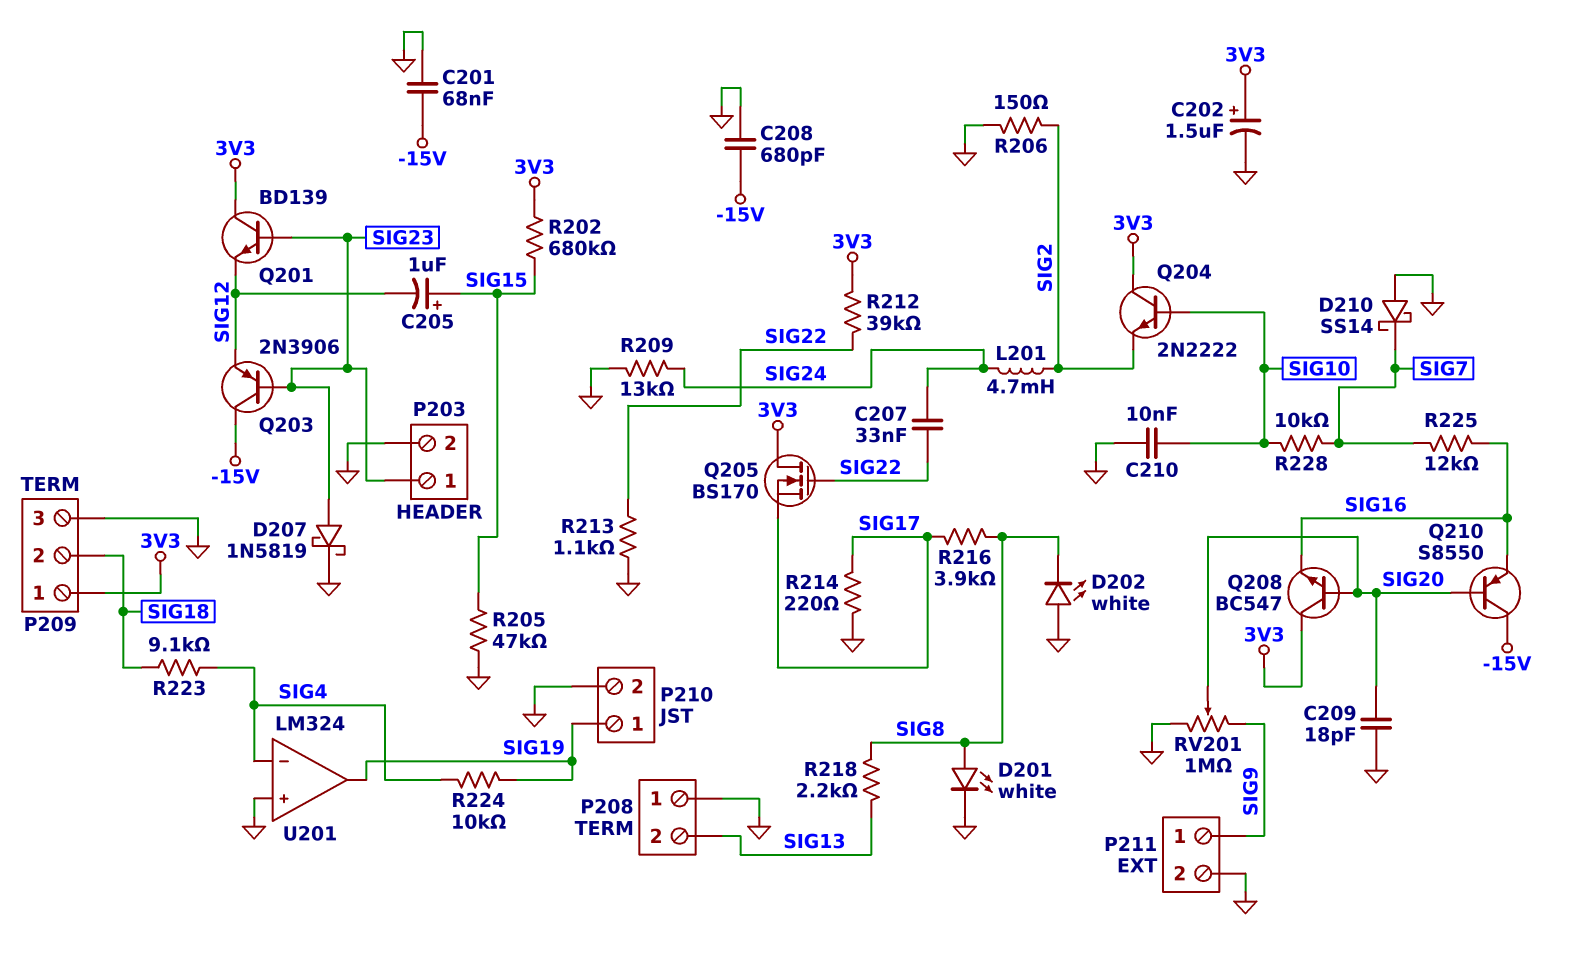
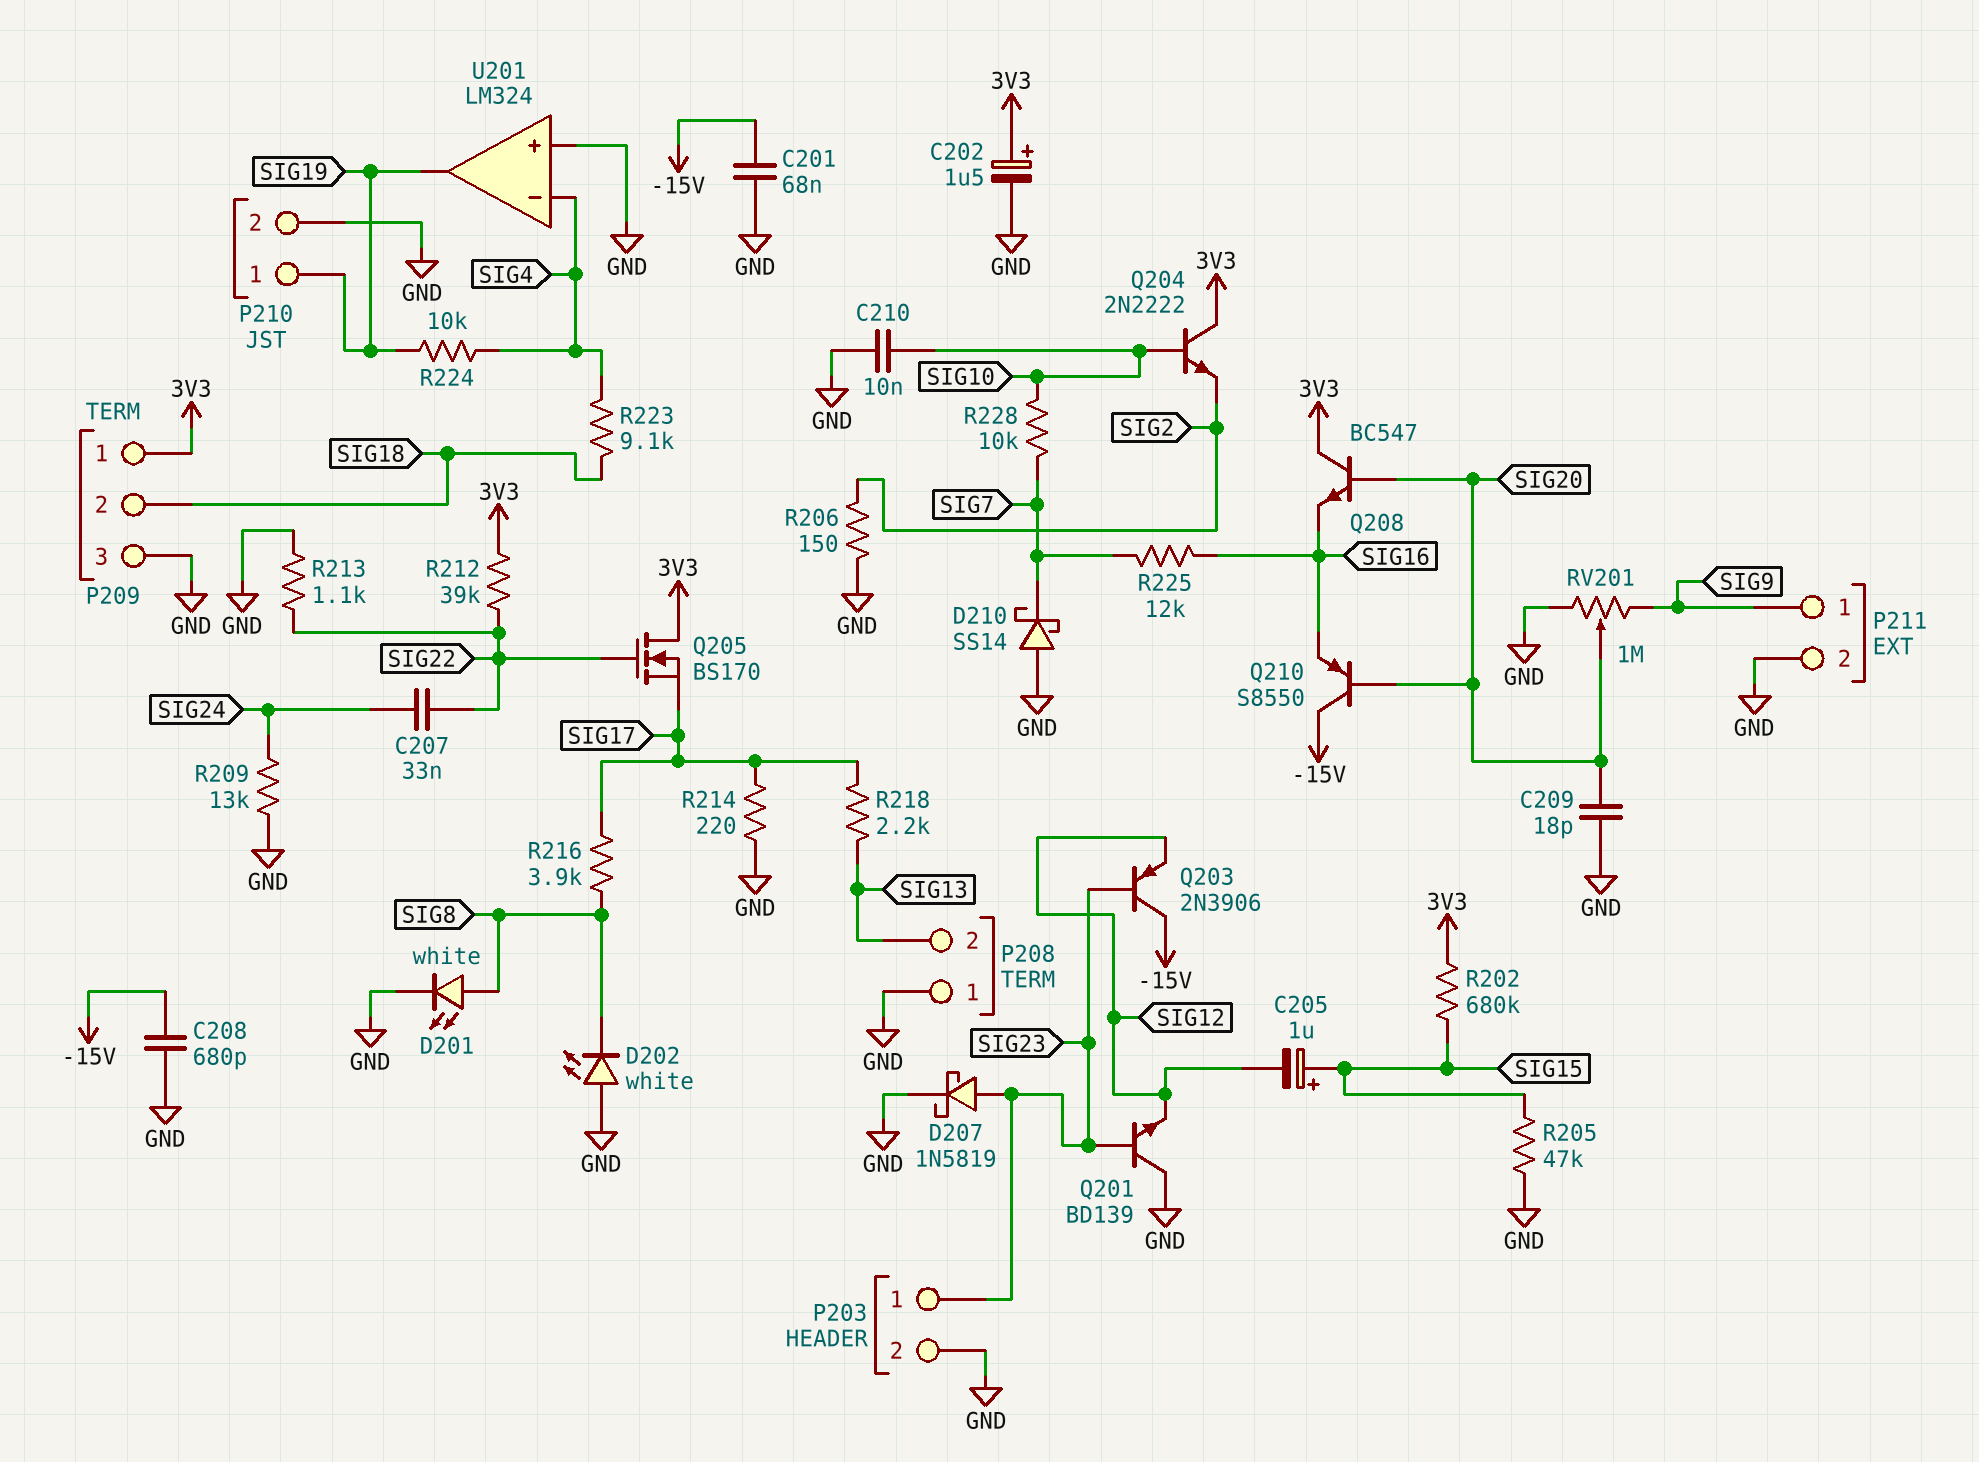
L201: 4.7mH (SIG2, SIG24) -> none
Q201: NPN BD139 (B SIG23, C 3V3, E SIG12) -> NPN BD139 (B SIG23, C GND, E SIG12)
R218: 2.2k (SIG8, SIG13) -> 2.2k (SIG13, SIG17)

